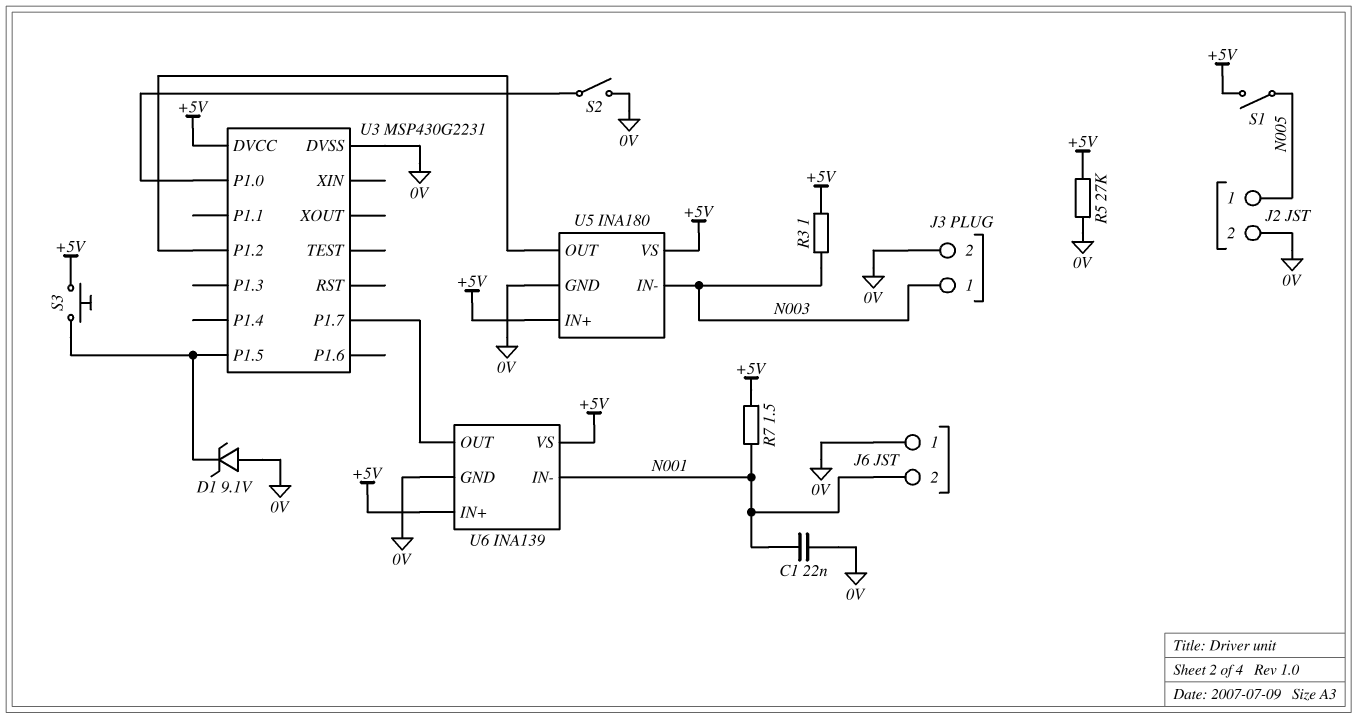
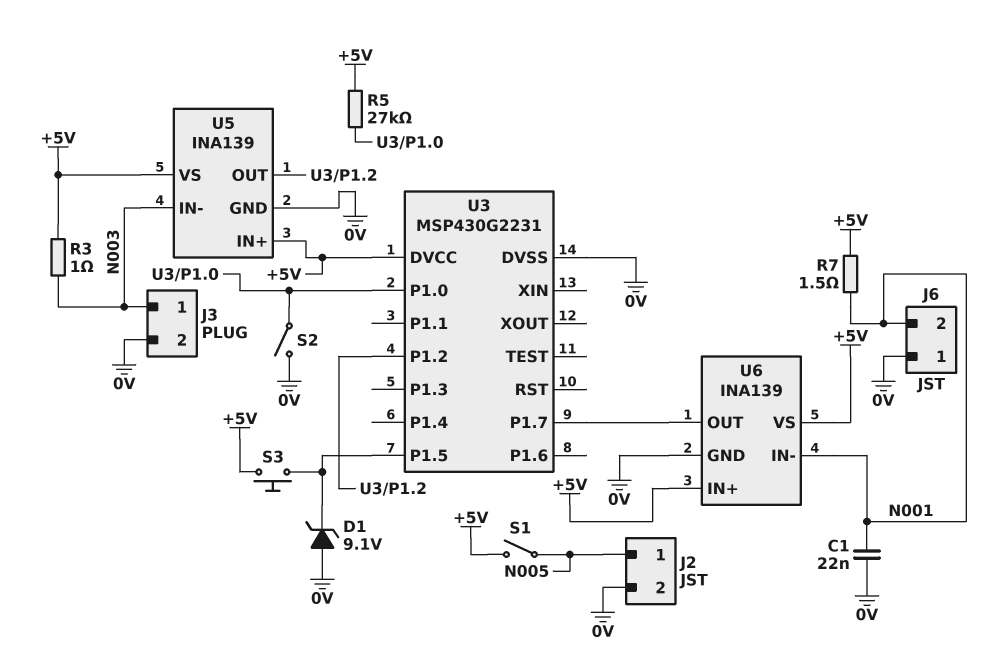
R5: 27k (+5V, 0V) -> 27k (+5V, U3/P1.0)
U5: INA180 -> INA139

